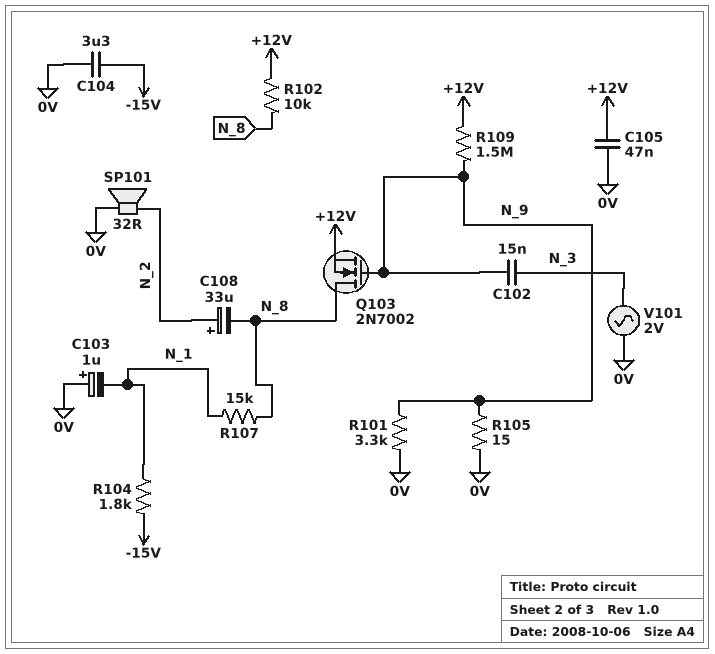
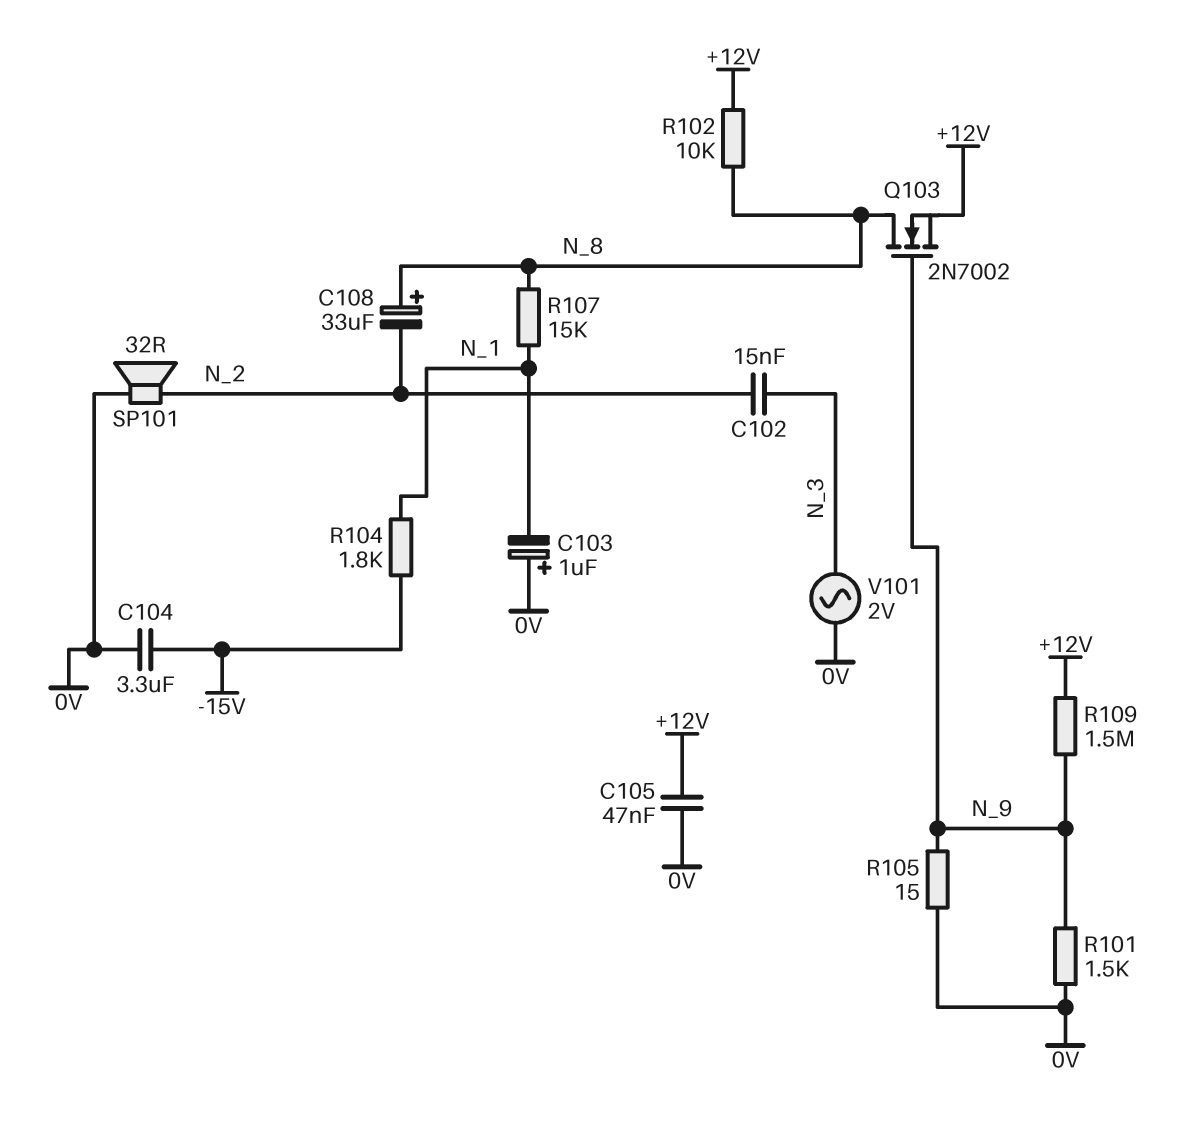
C102: 15nF (N_3, N_9) -> 15nF (N_2, N_3)
C108: 33uF (plus N_2, minus N_8) -> 33uF (plus N_8, minus N_2)
R101: 3.3k (0V, N_9) -> 1.5k (0V, N_9)

